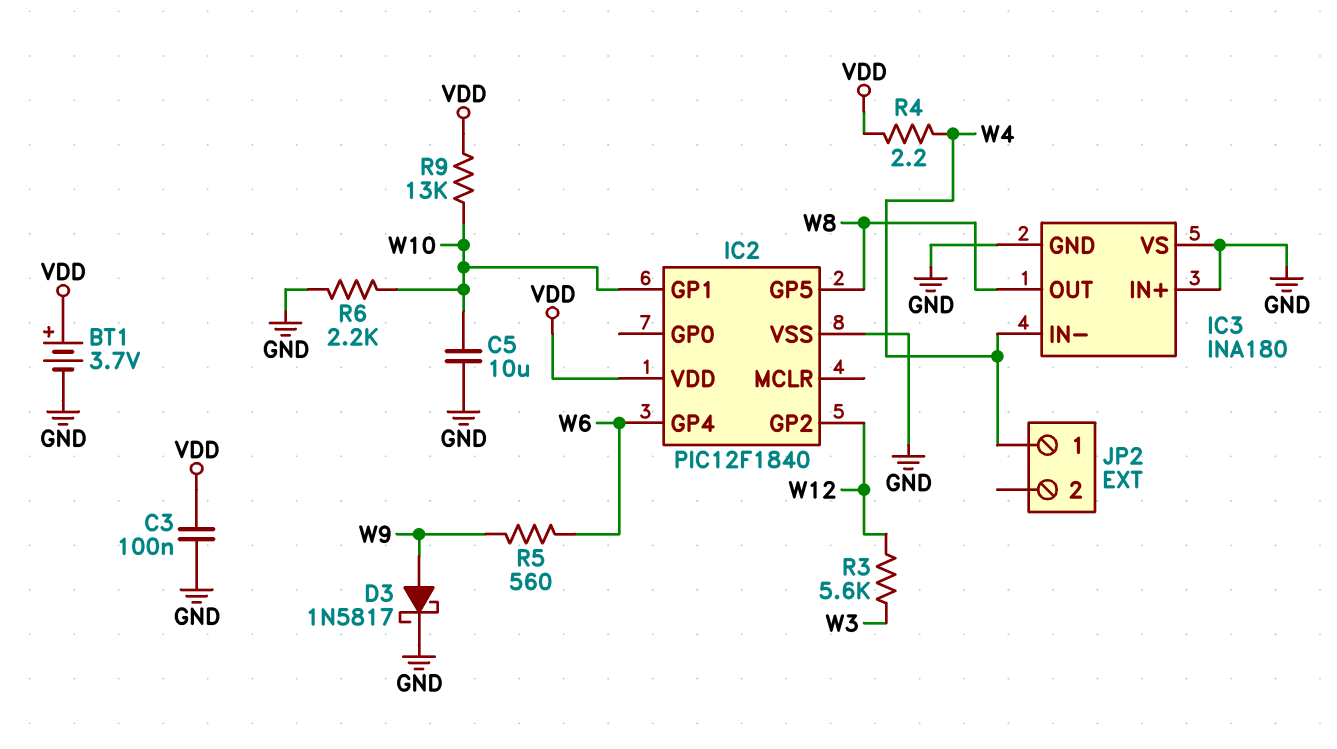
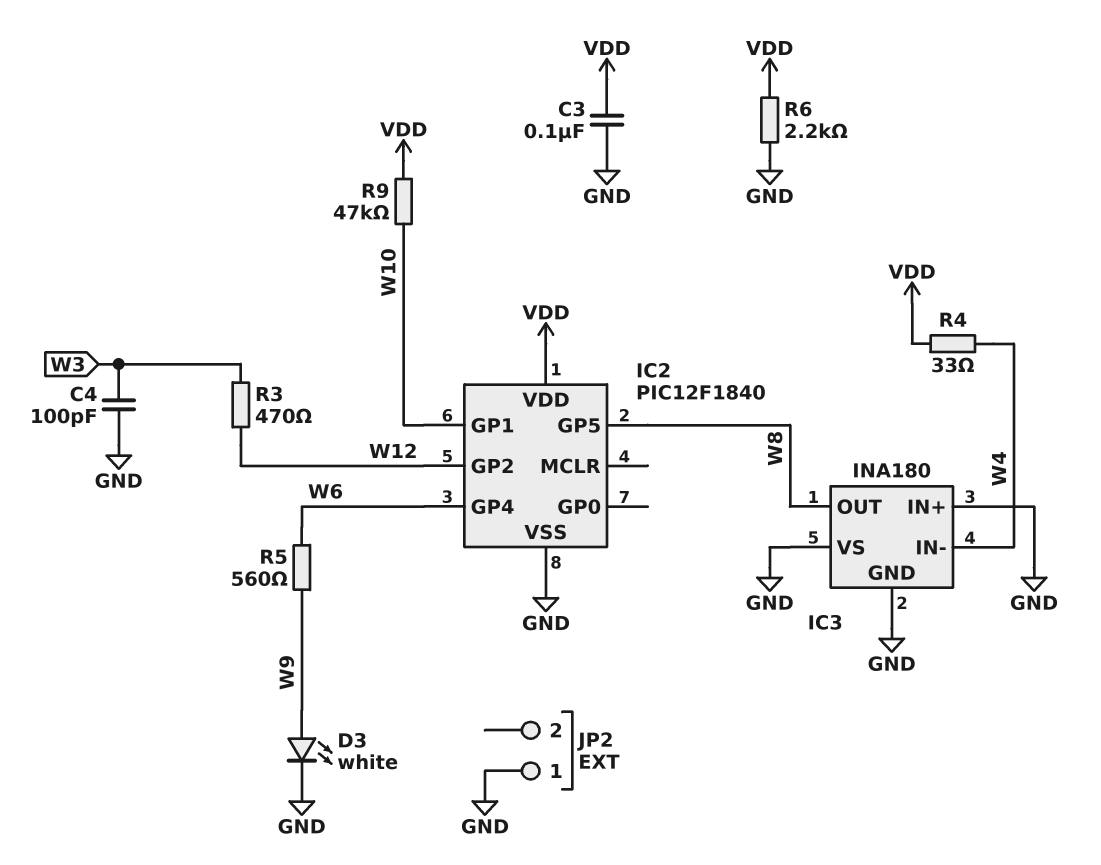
BT1: 3.7V (plus VDD, minus GND) -> none
C4: none -> 100pF (GND, W3)
C5: 10uF (GND, W10) -> none
D3: schottky 1N5817 (A W9, K GND) -> LED white (A W9, K GND)
JP2 pin 1: W4 -> GND
R3: 5.6k (W3, W12) -> 470 (W3, W12)
R4: 2.2 (VDD, W4) -> 33 (VDD, W4)
R6: 2.2k (GND, W10) -> 2.2k (GND, VDD)
R9: 13k (VDD, W10) -> 47k (VDD, W10)

